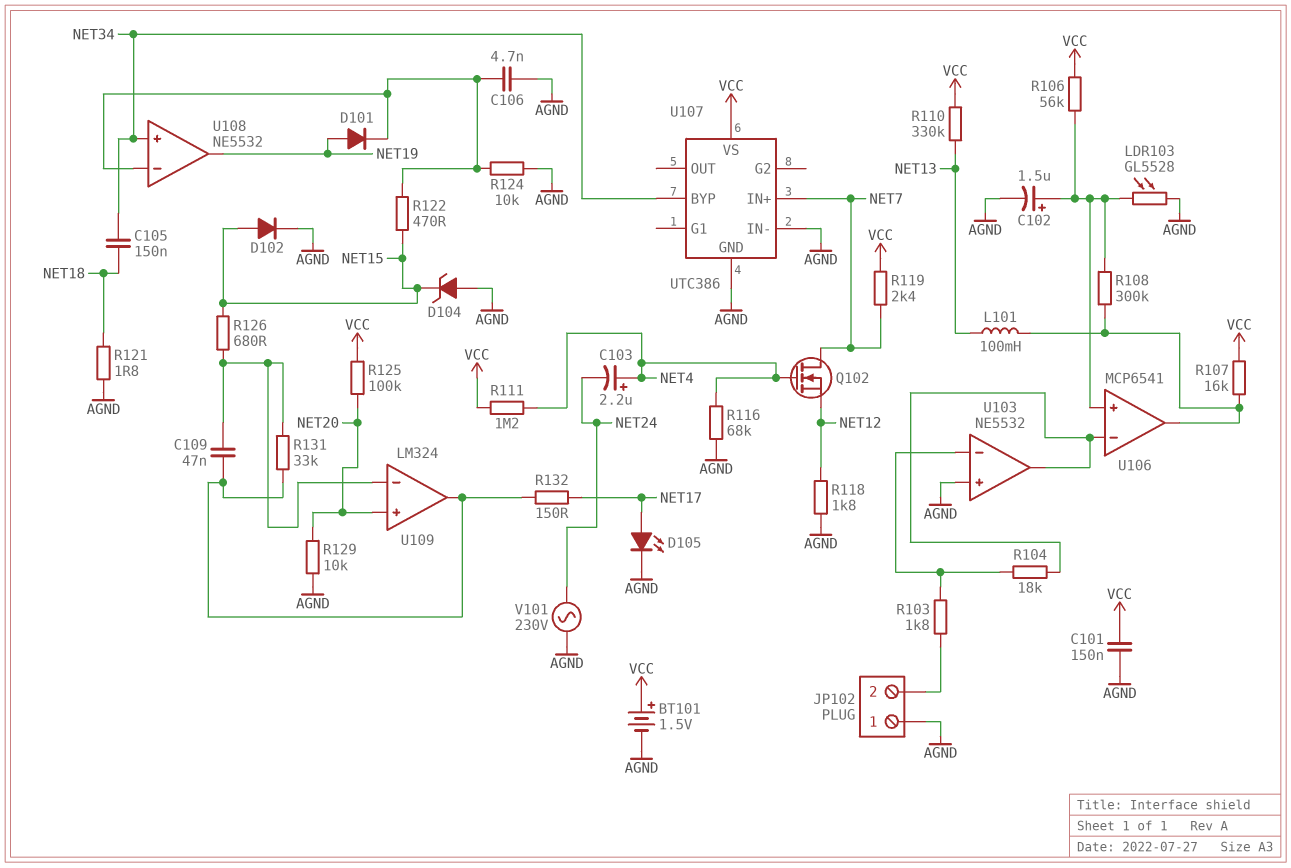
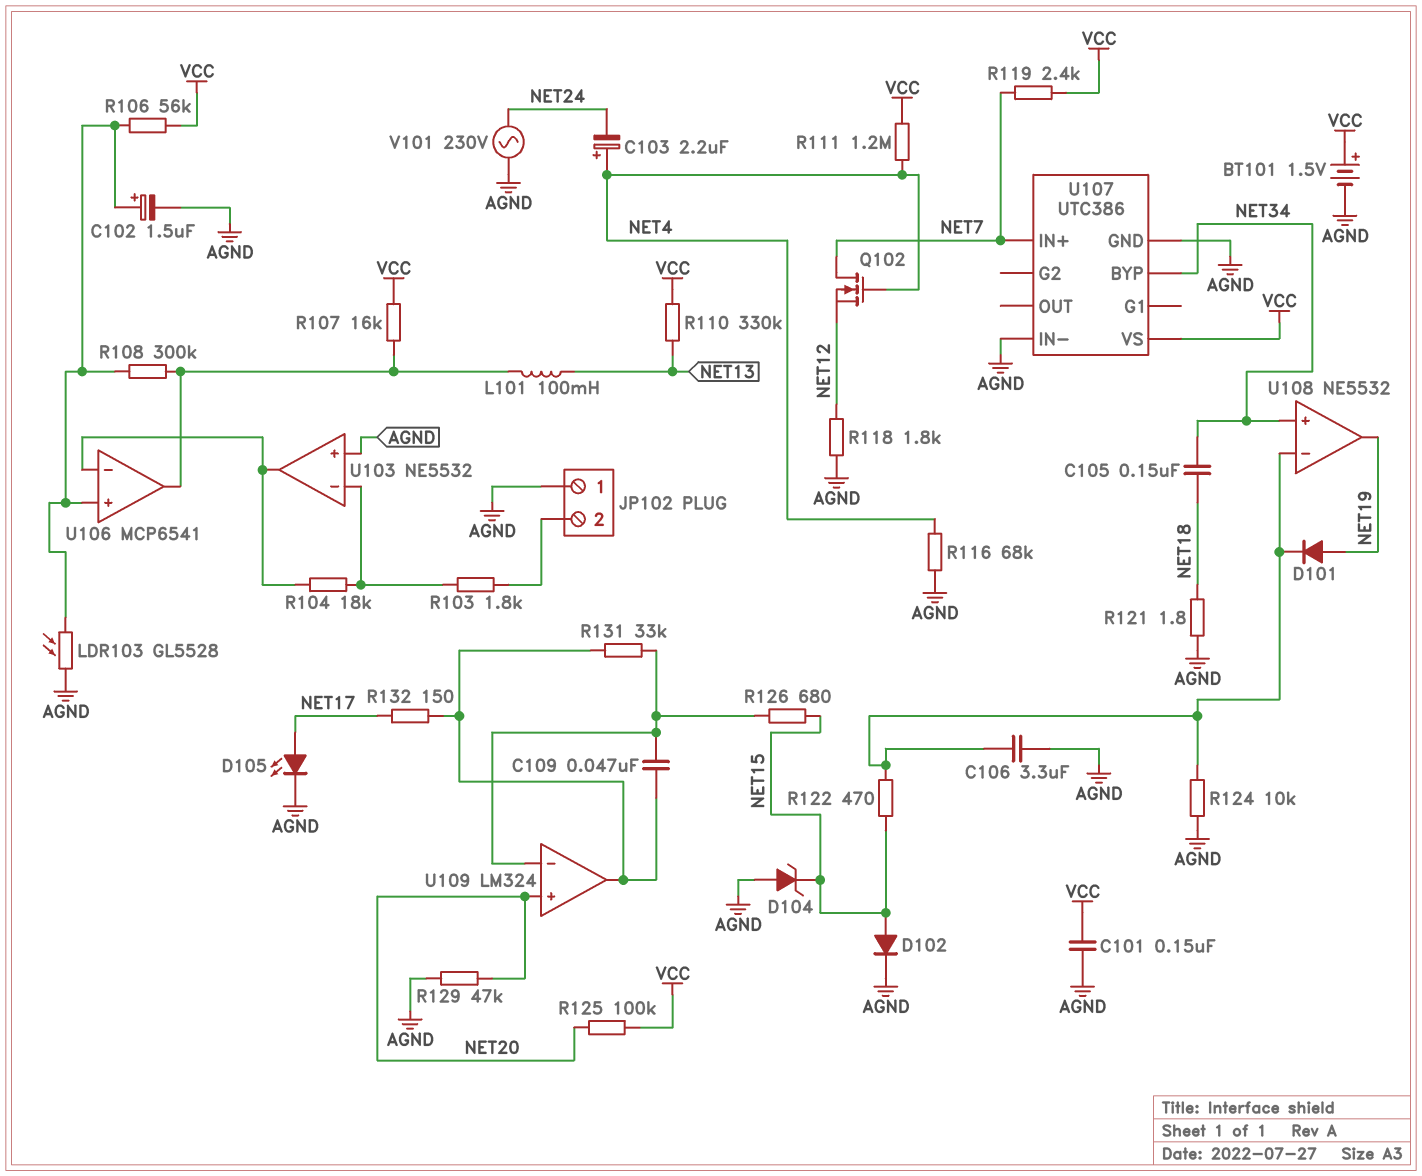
C106: 4.7nF (AGND, U108/in-) -> 3.3uF (AGND, U108/in-)
R129: 10k (AGND, NET20) -> 47k (AGND, NET20)

